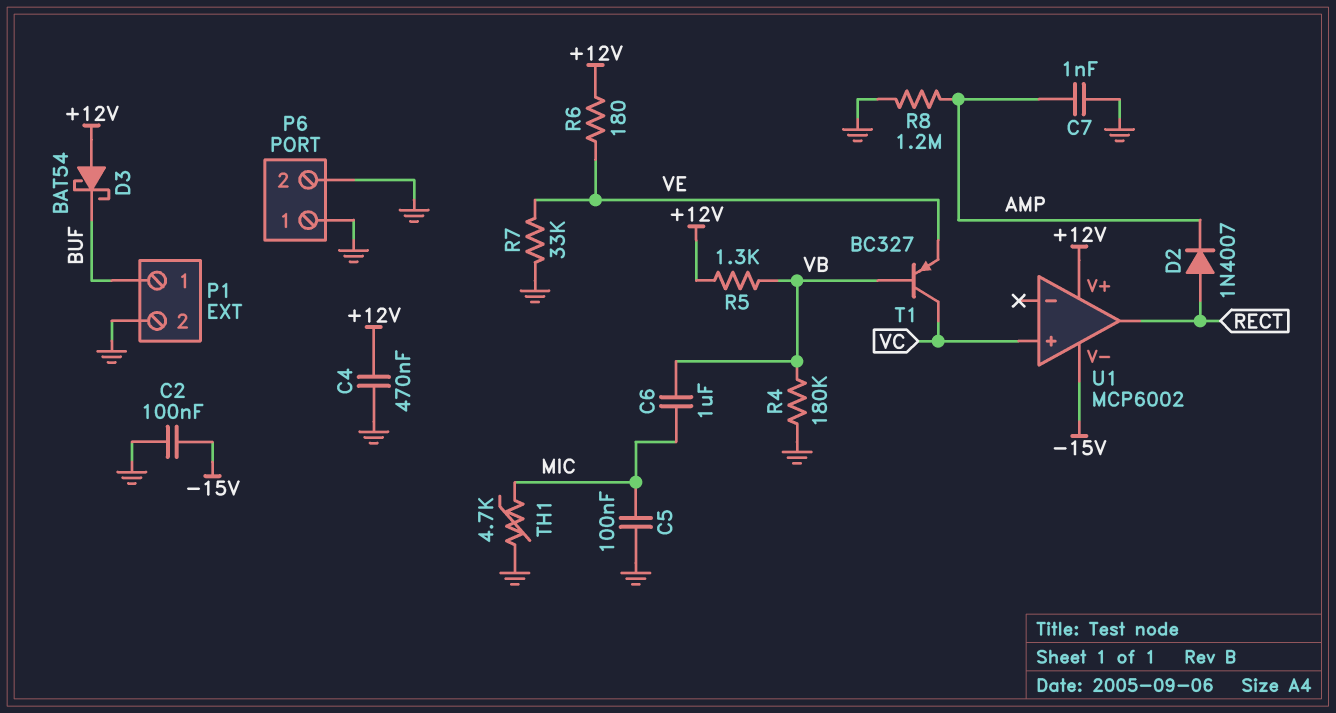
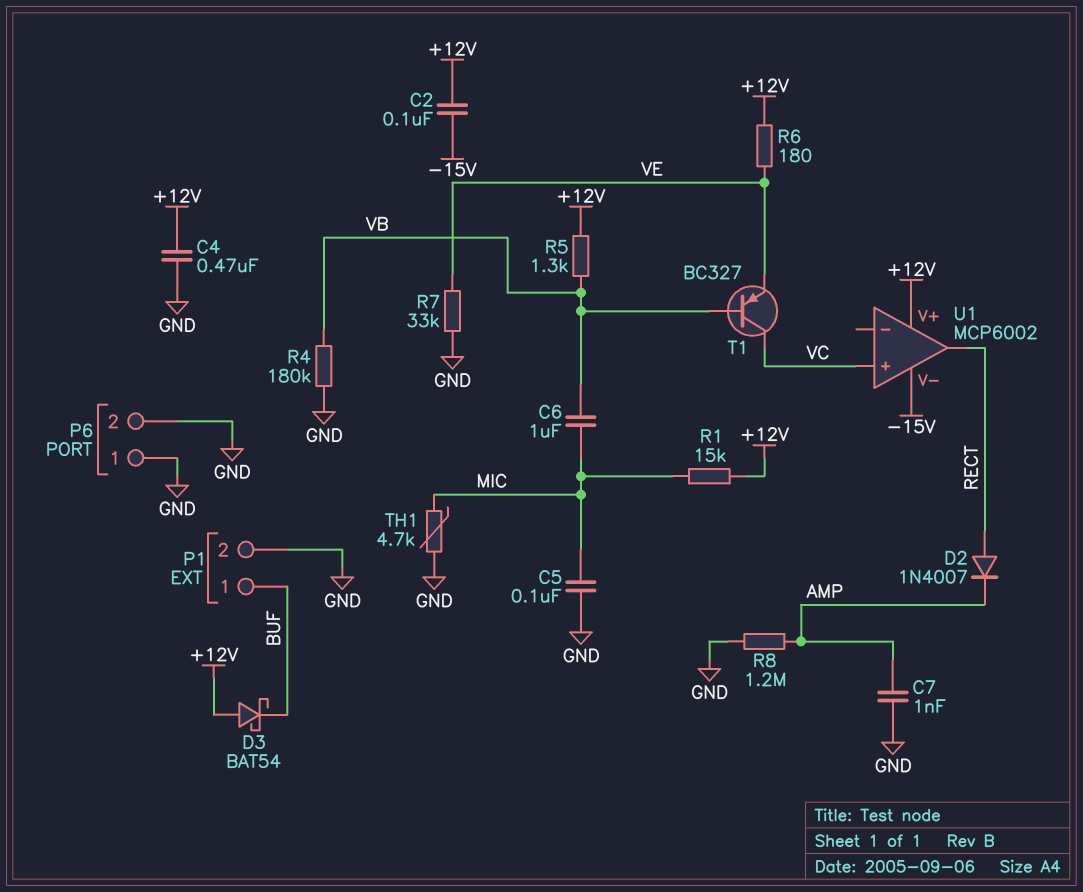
C2: 100nF (-15V, GND) -> 100nF (+12V, -15V)
R1: none -> 15k (+12V, MIC)

